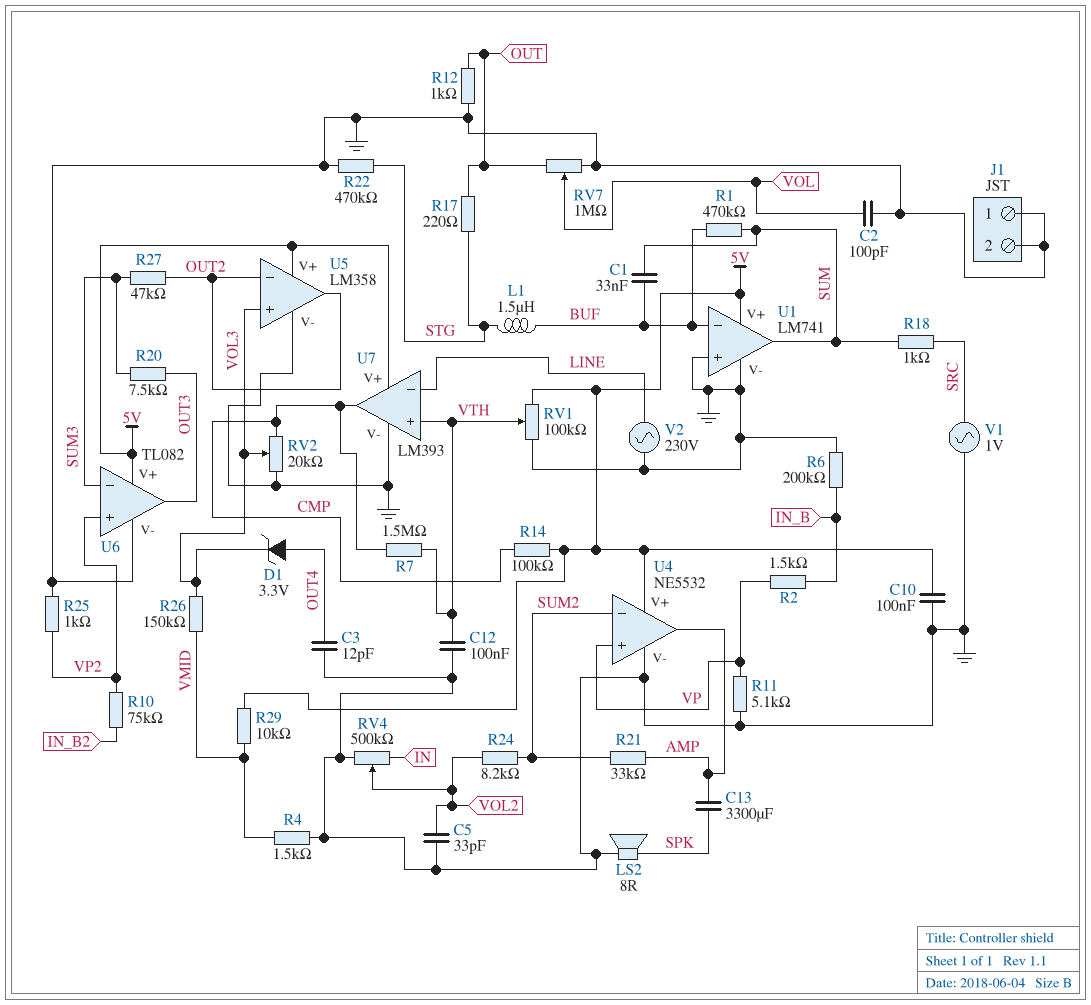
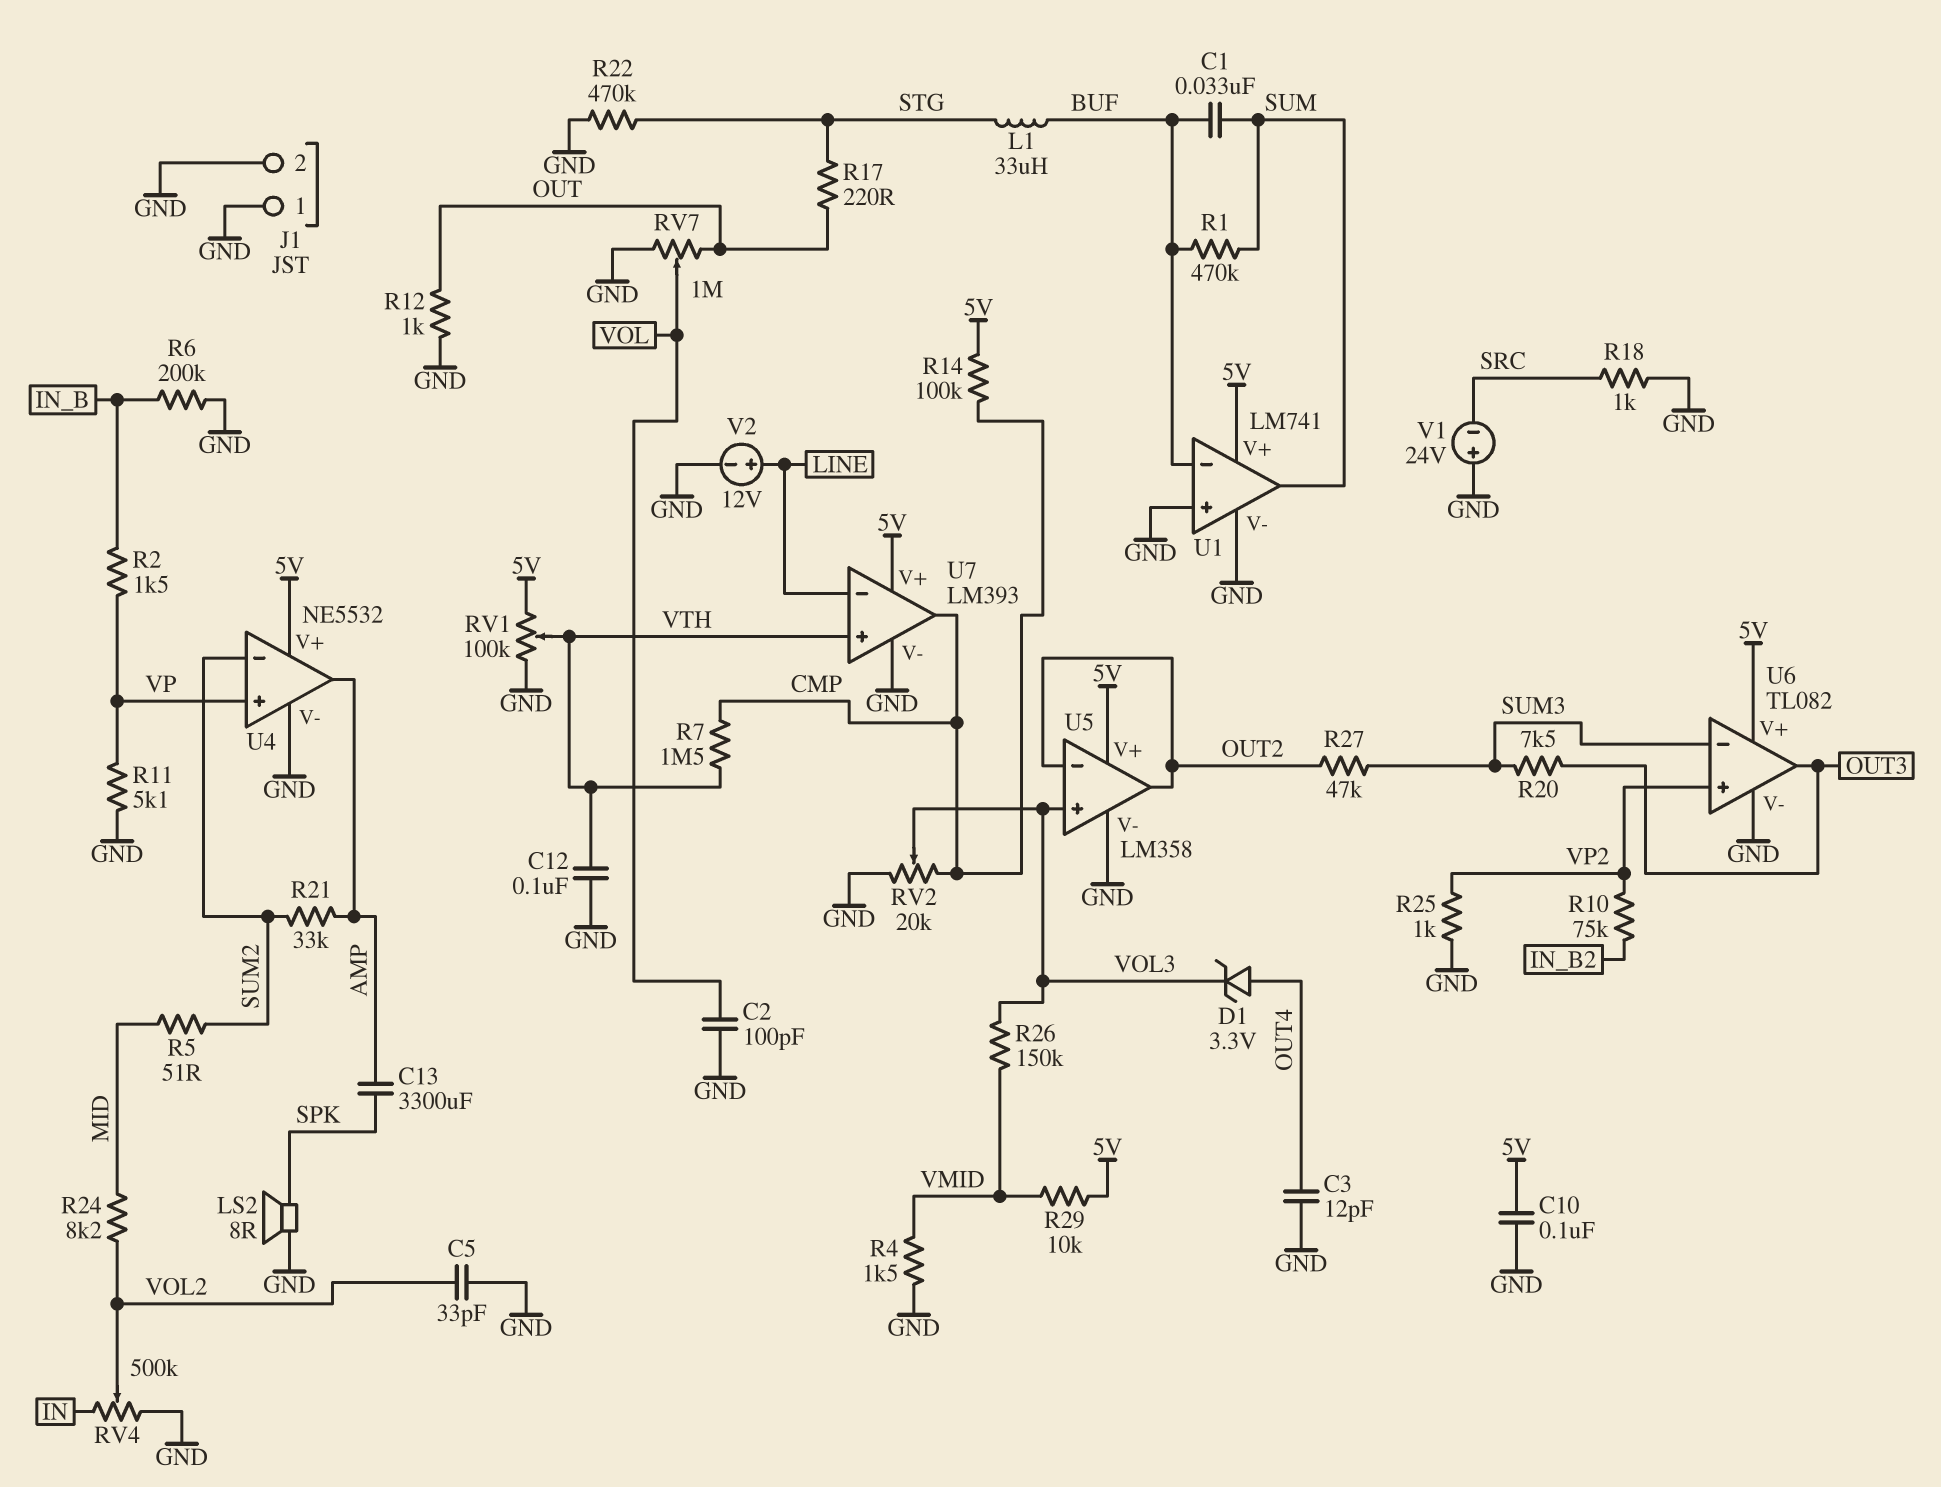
L1: 1.5uH (BUF, STG) -> 33uH (BUF, STG)
R5: none -> 51 (MID, SUM2)
R18: 1k (SRC, SUM) -> 1k (GND, SRC)
R24: 8.2k (SUM2, VOL2) -> 8.2k (MID, VOL2)
V1: AC 1V (GND, SRC) -> 24V (plus GND, minus SRC)
V2: AC 230V (GND, LINE) -> 12V (plus LINE, minus GND)

